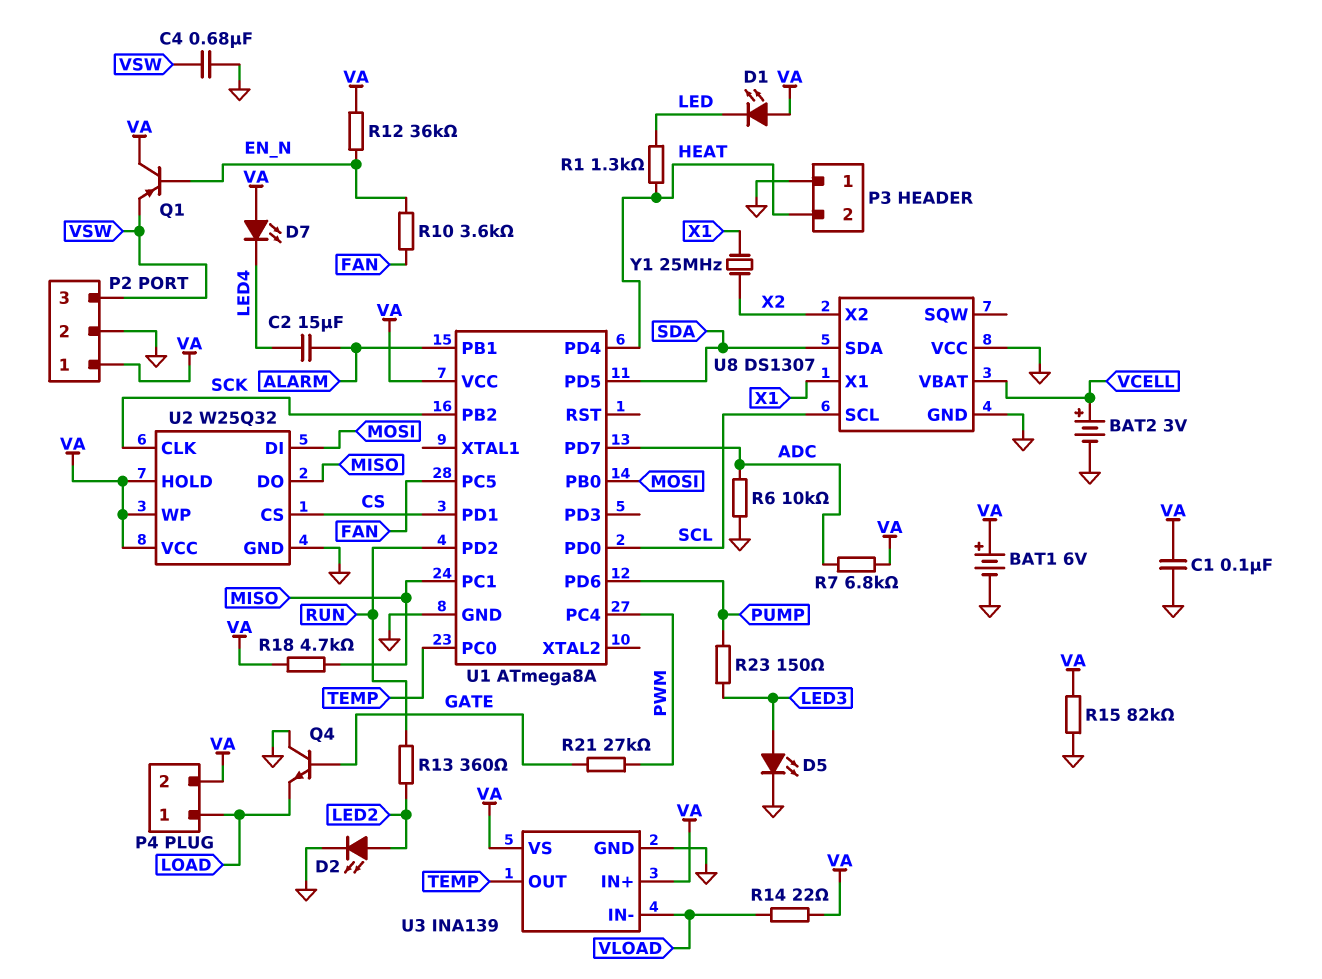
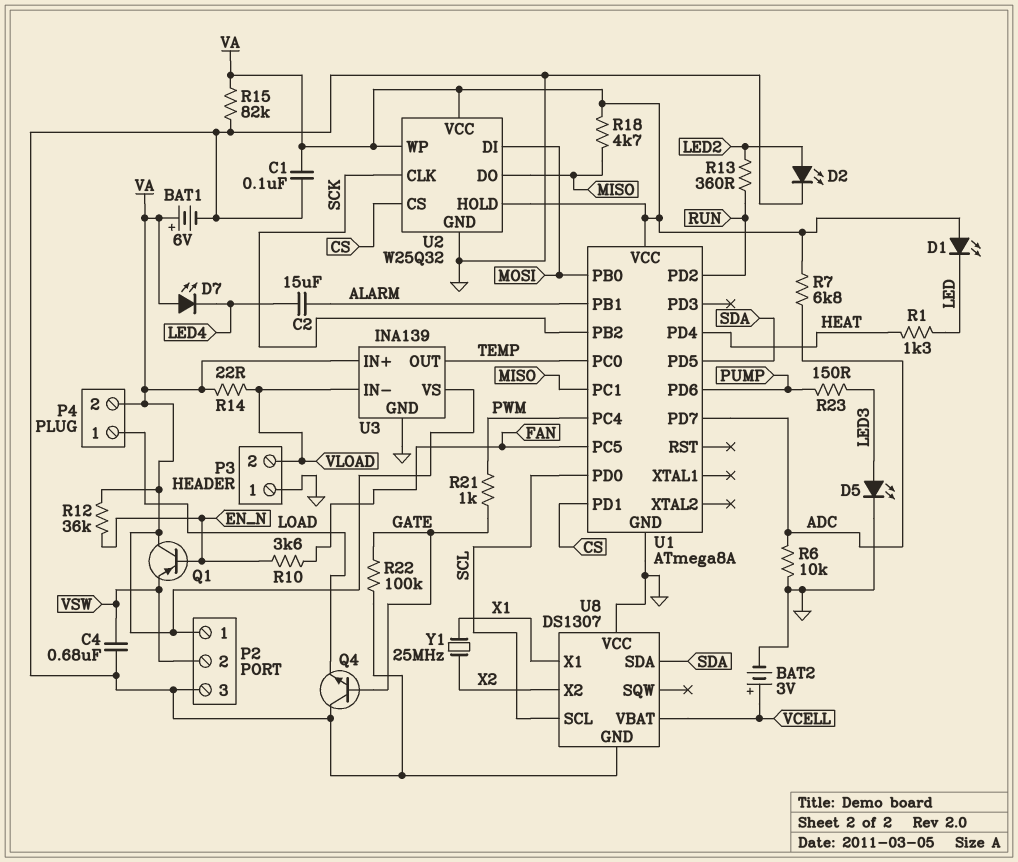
P2 pin 2: GND -> VSW
P2 pin 3: VSW -> GND
P3 pin 2: HEAT -> VLOAD
R21: 27k (GATE, PWM) -> 1k (GATE, PWM)
R22: none -> 100k (GATE, GND)

